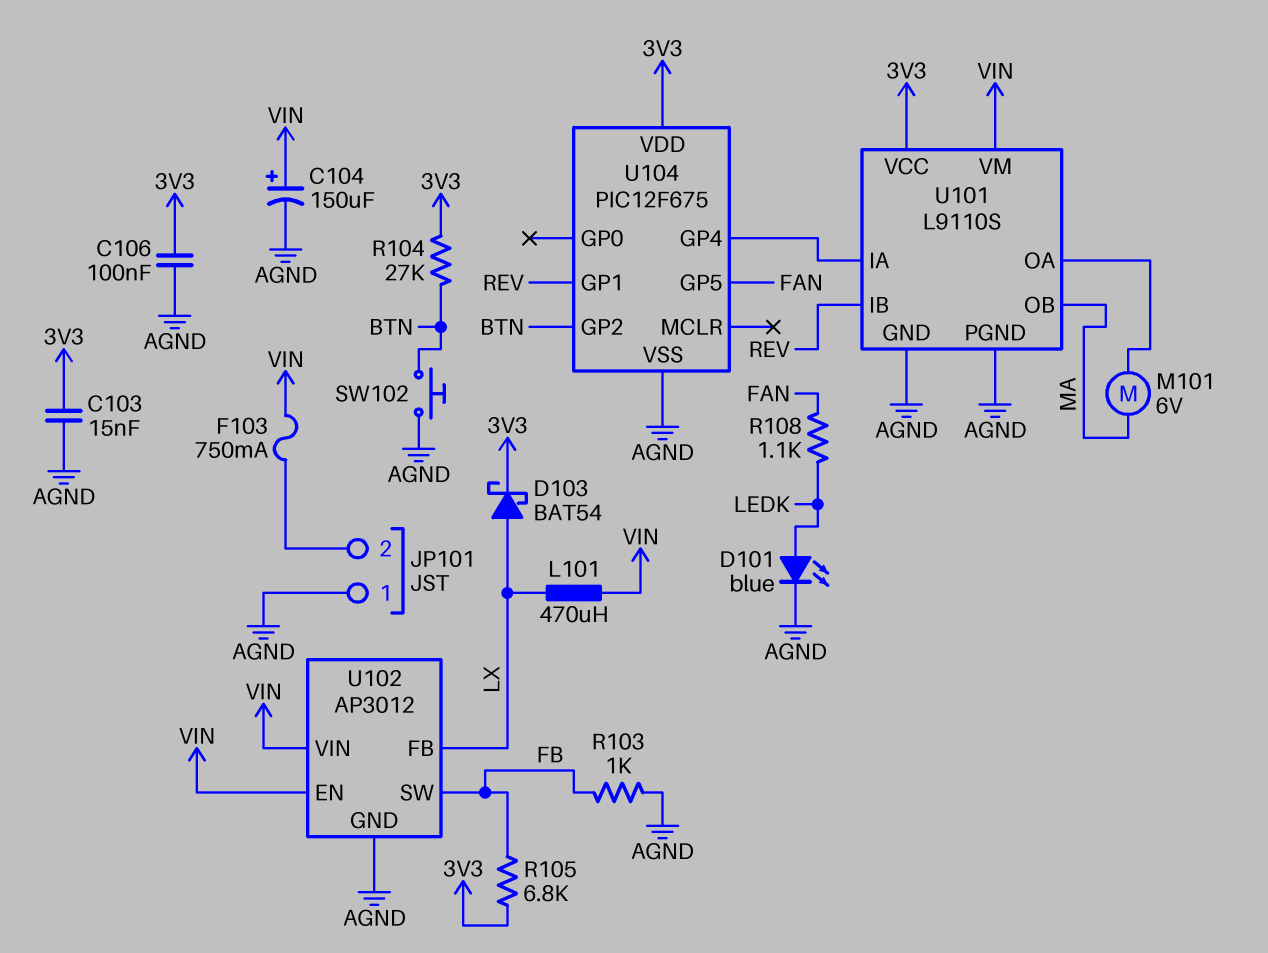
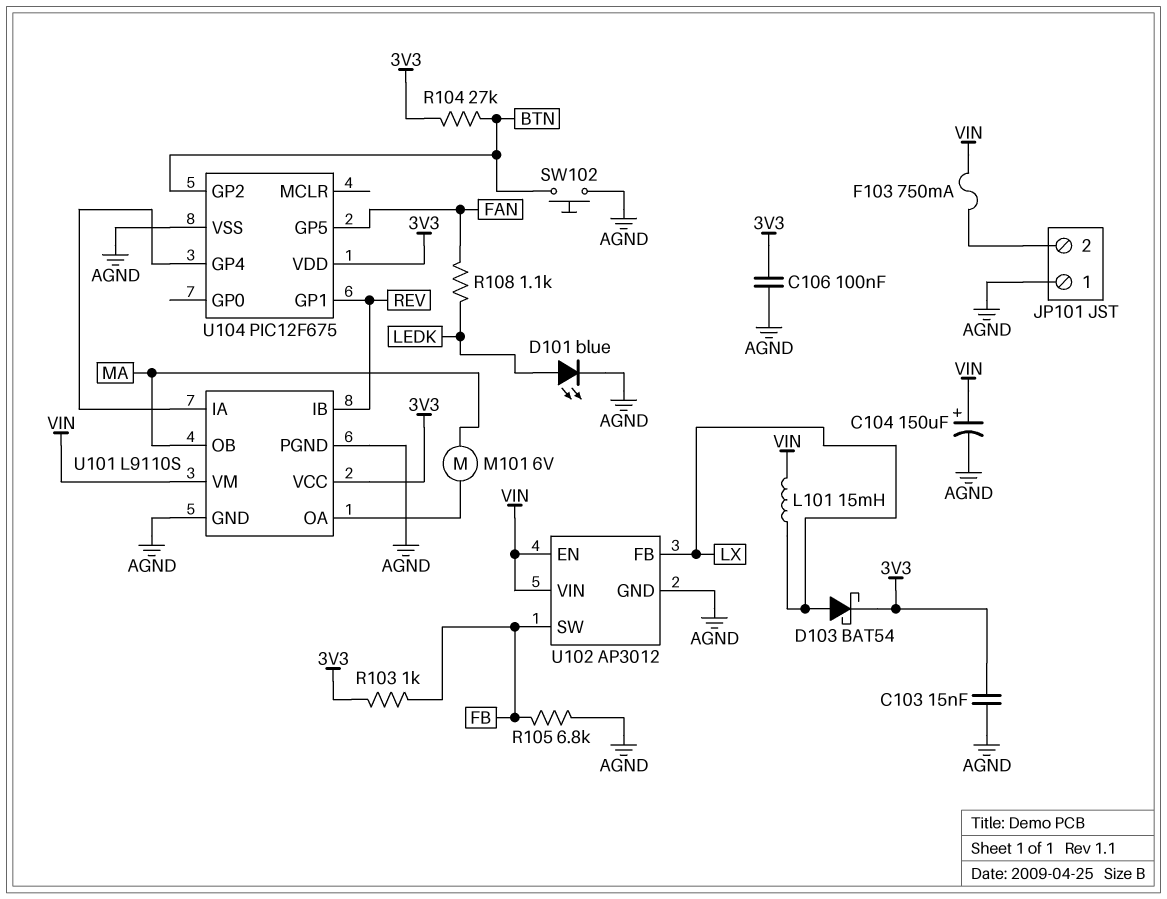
L101: 470uH (LX, VIN) -> 15mH (LX, VIN)
R103: 1k (AGND, FB) -> 1k (3V3, FB)
R105: 6.8k (3V3, FB) -> 6.8k (AGND, FB)

